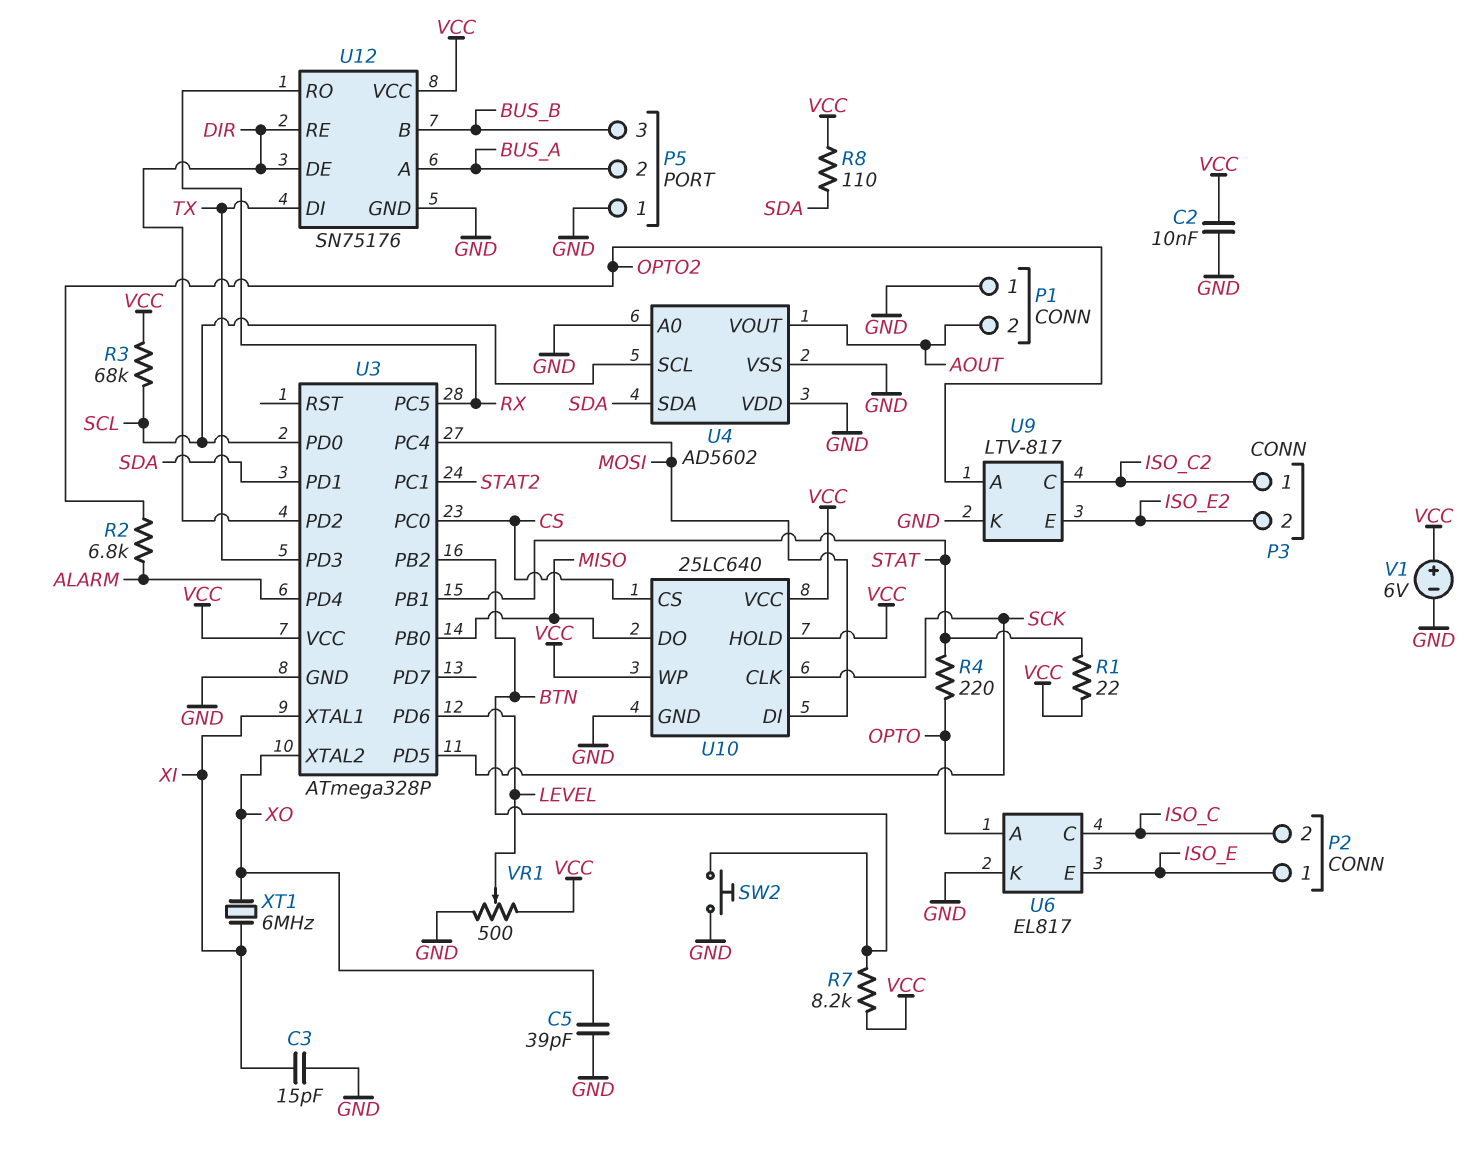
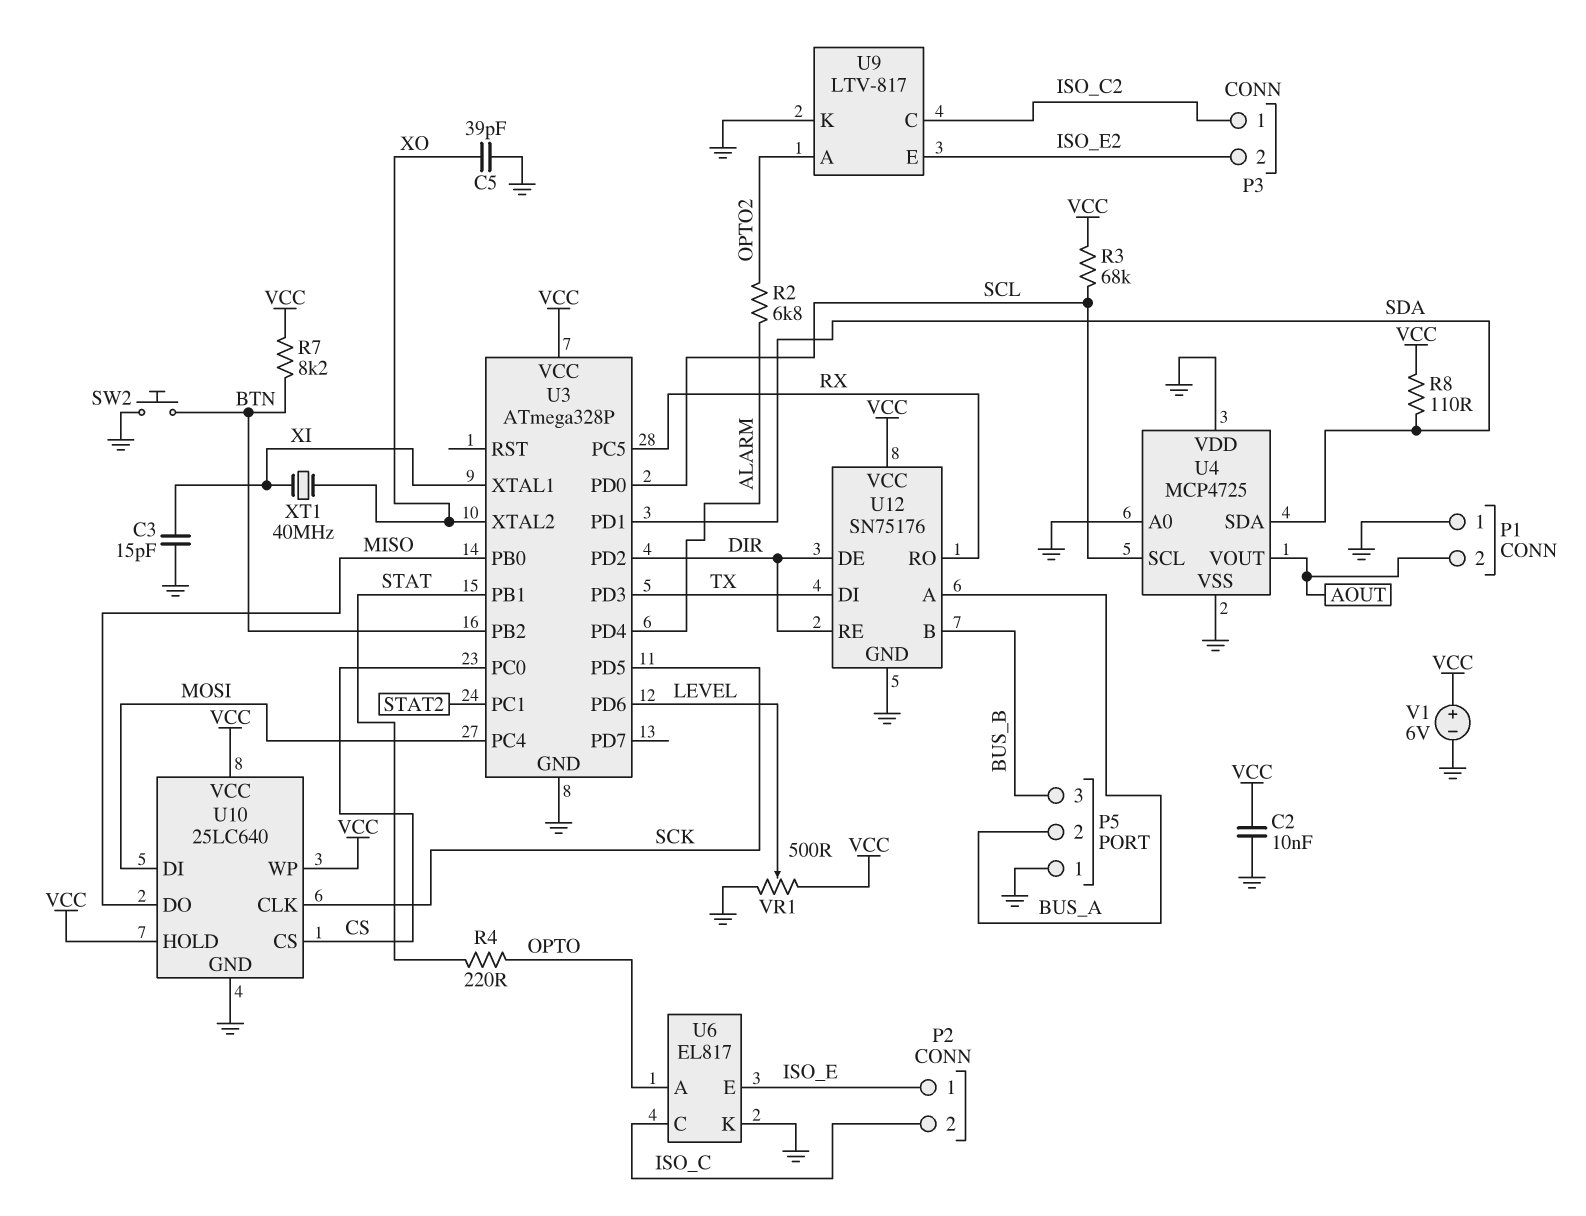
R1: 22 (STAT, VCC) -> none
U4: AD5602 -> MCP4725
XT1: 6MHz (XI, XO) -> 40MHz (XI, XO)

